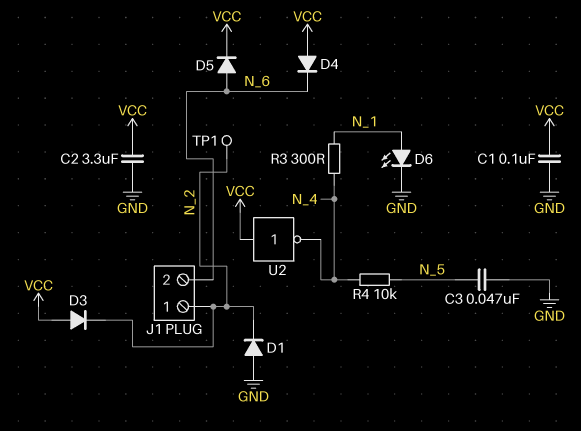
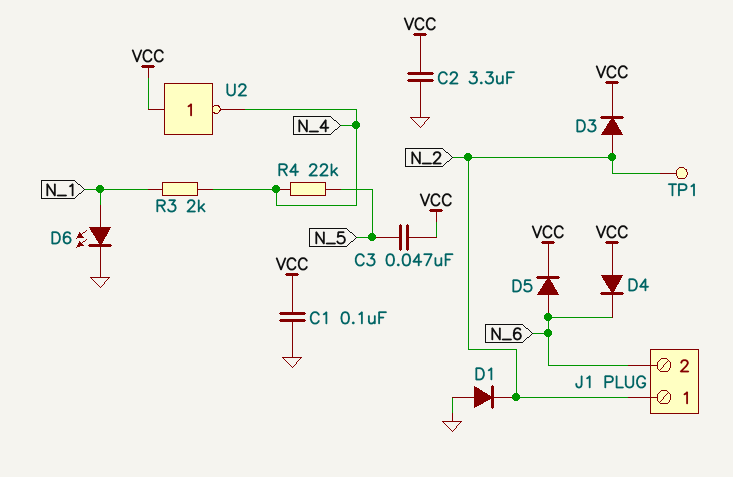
C3: 47nF (GND, N_5) -> 47nF (N_5, VCC)
D3: diode (A VCC, K N_2) -> diode (A N_2, K VCC)
R3: 300 (N_1, N_4) -> 2k (N_1, N_4)
R4: 10k (N_4, N_5) -> 22k (N_4, N_5)

